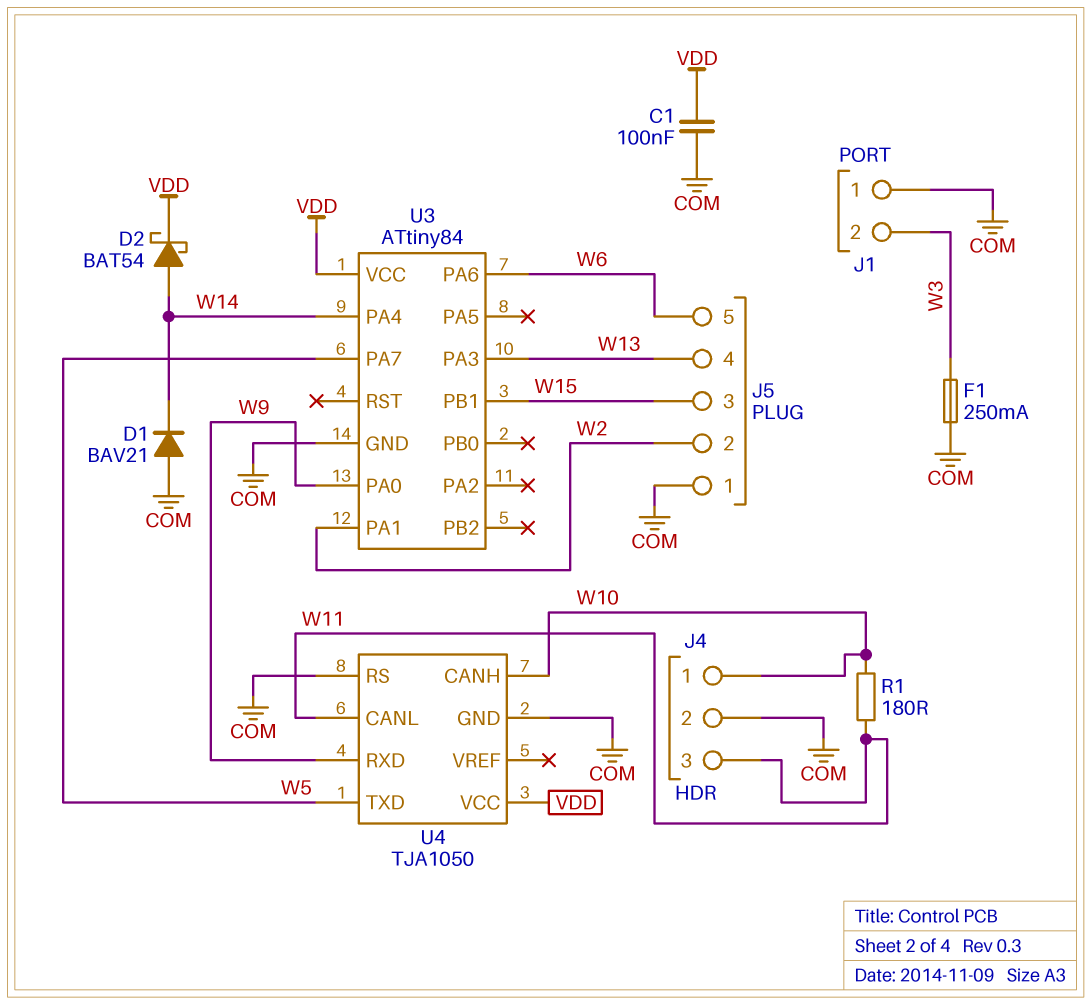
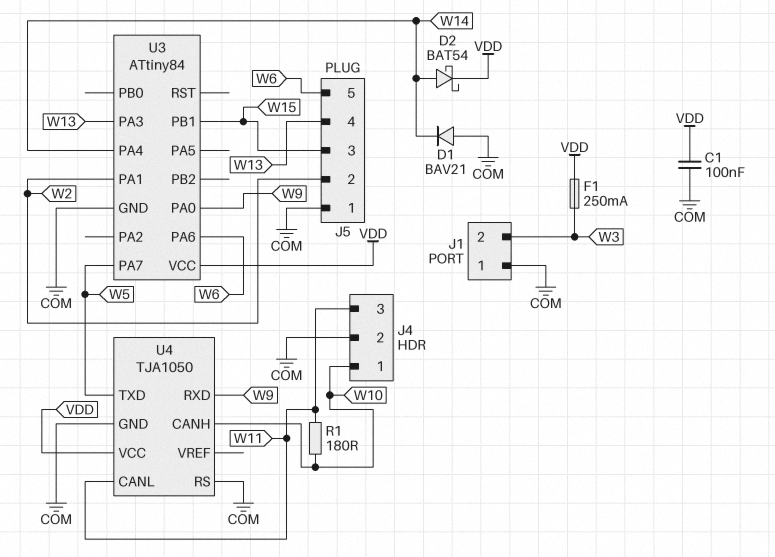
F1: 250mA (COM, W3) -> 250mA (VDD, W3)

